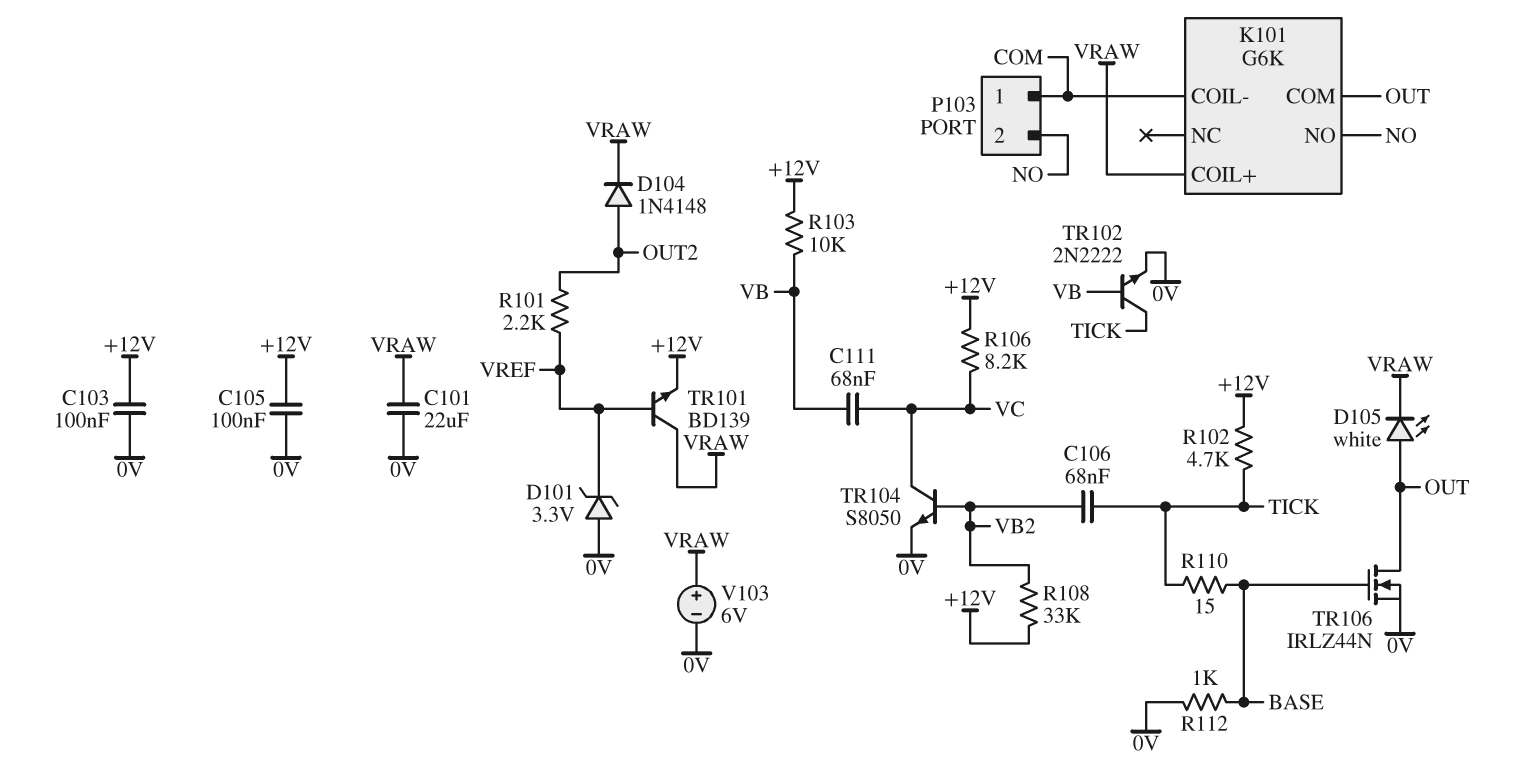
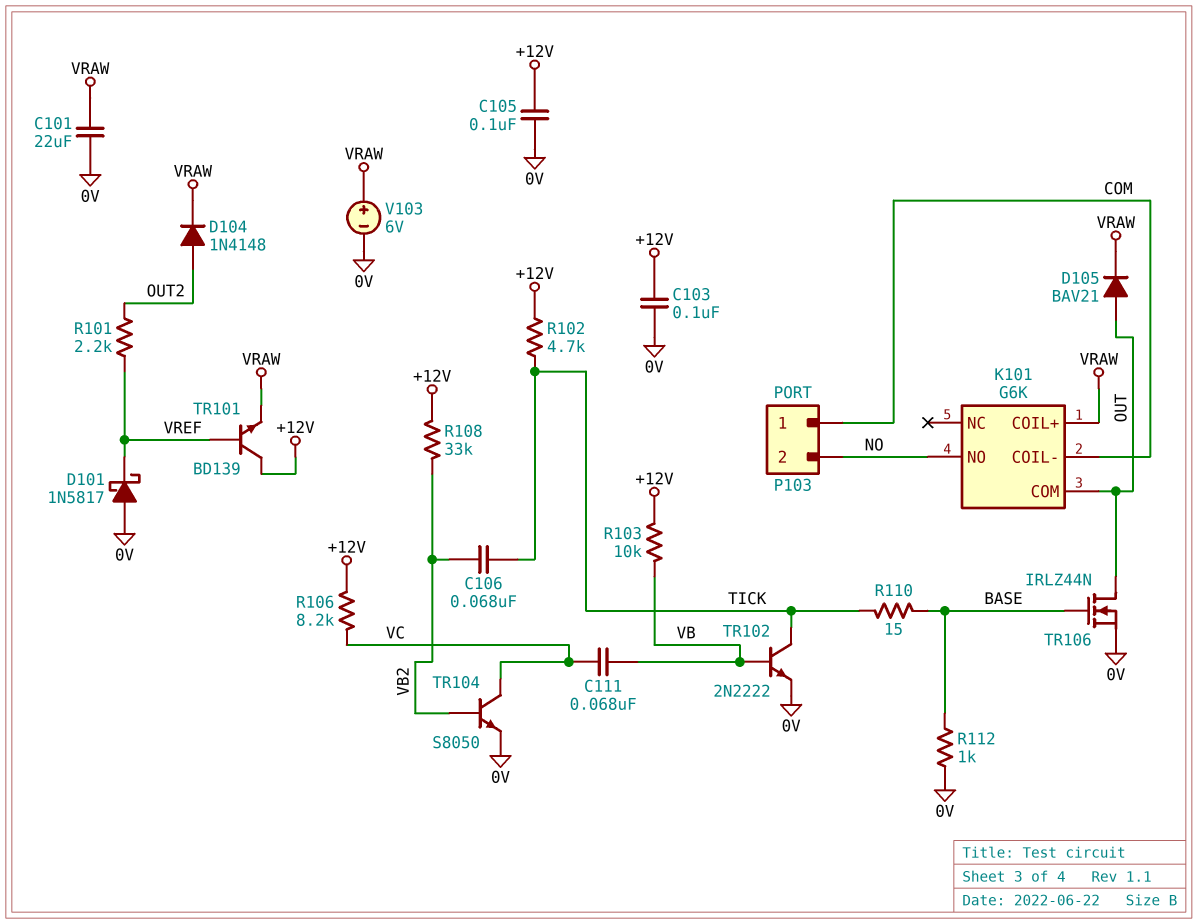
D101: zener 3.3V (A 0V, K VREF) -> schottky 1N5817 (A 0V, K VREF)
D105: LED white (A OUT, K VRAW) -> diode BAV21 (A OUT, K VRAW)
TR101: NPN BD139 (B VREF, C VRAW, E +12V) -> NPN BD139 (B VREF, C +12V, E VRAW)

